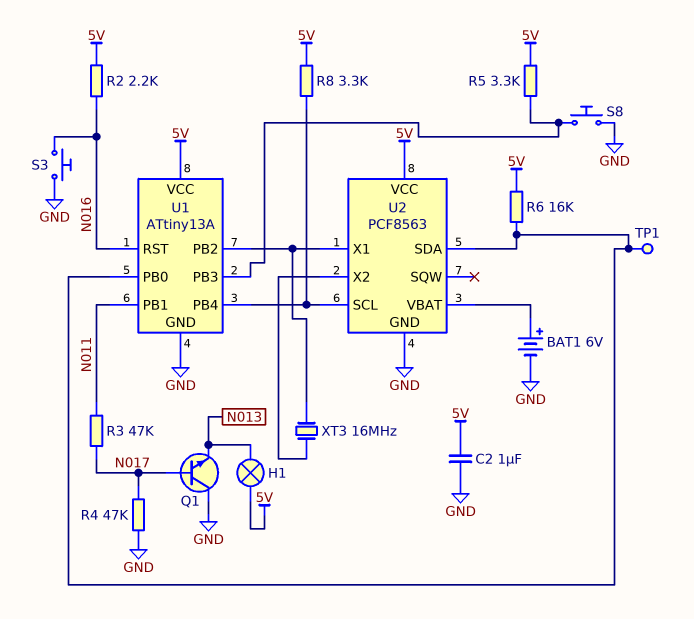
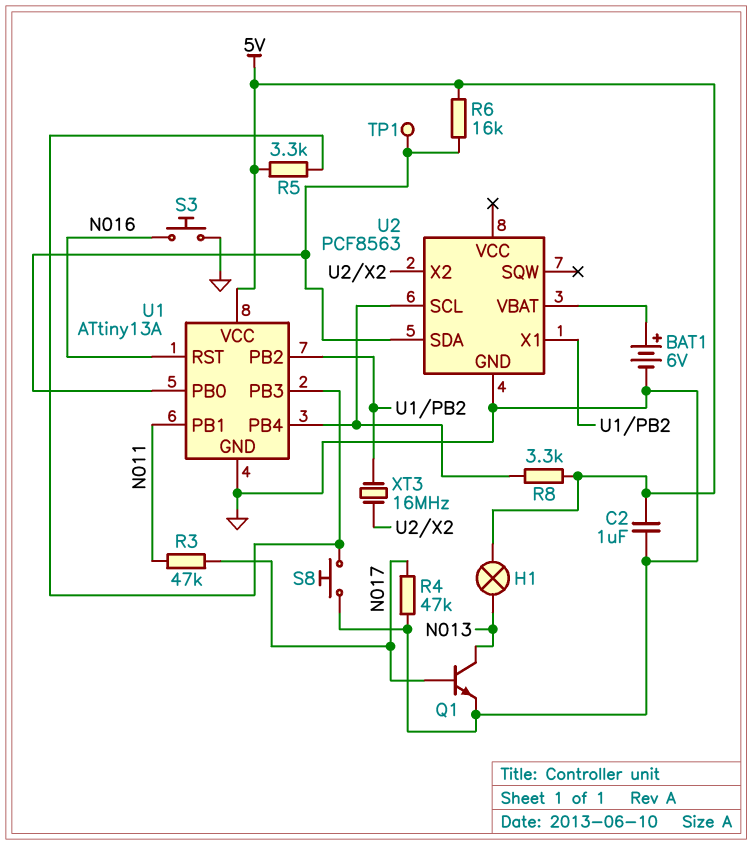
Q1: NPN (B N017, C GND, E N013) -> NPN (B N017, C N013, E GND)
R2: 2.2k (5V, N016) -> none
U2 pin VCC: 5V -> none

